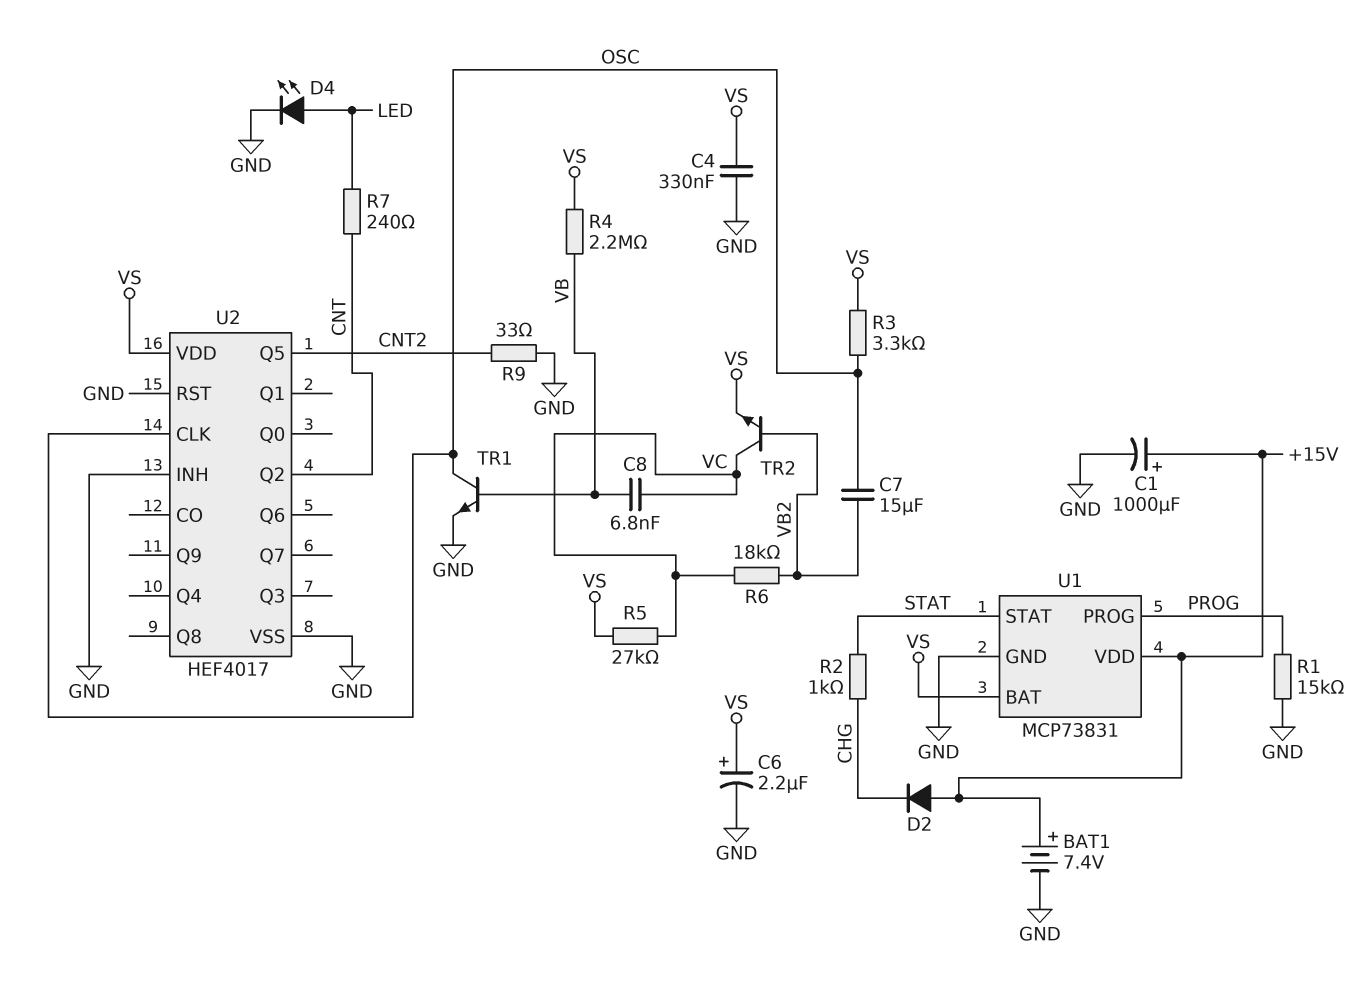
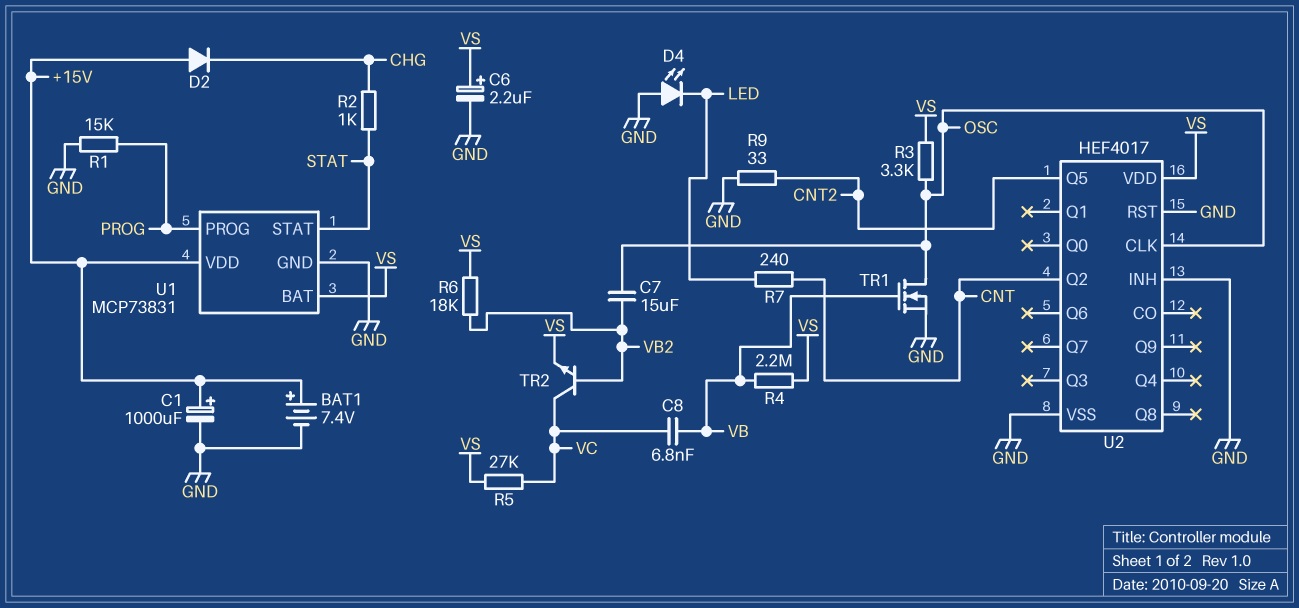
C4: 330nF (GND, VS) -> none
D4: LED (A LED, K GND) -> LED (A GND, K LED)
R6: 18k (VB2, VC) -> 18k (VB2, VS)
TR1: NPN (B VB, C OSC, E GND) -> NMOS (G VB, D OSC, S GND)

